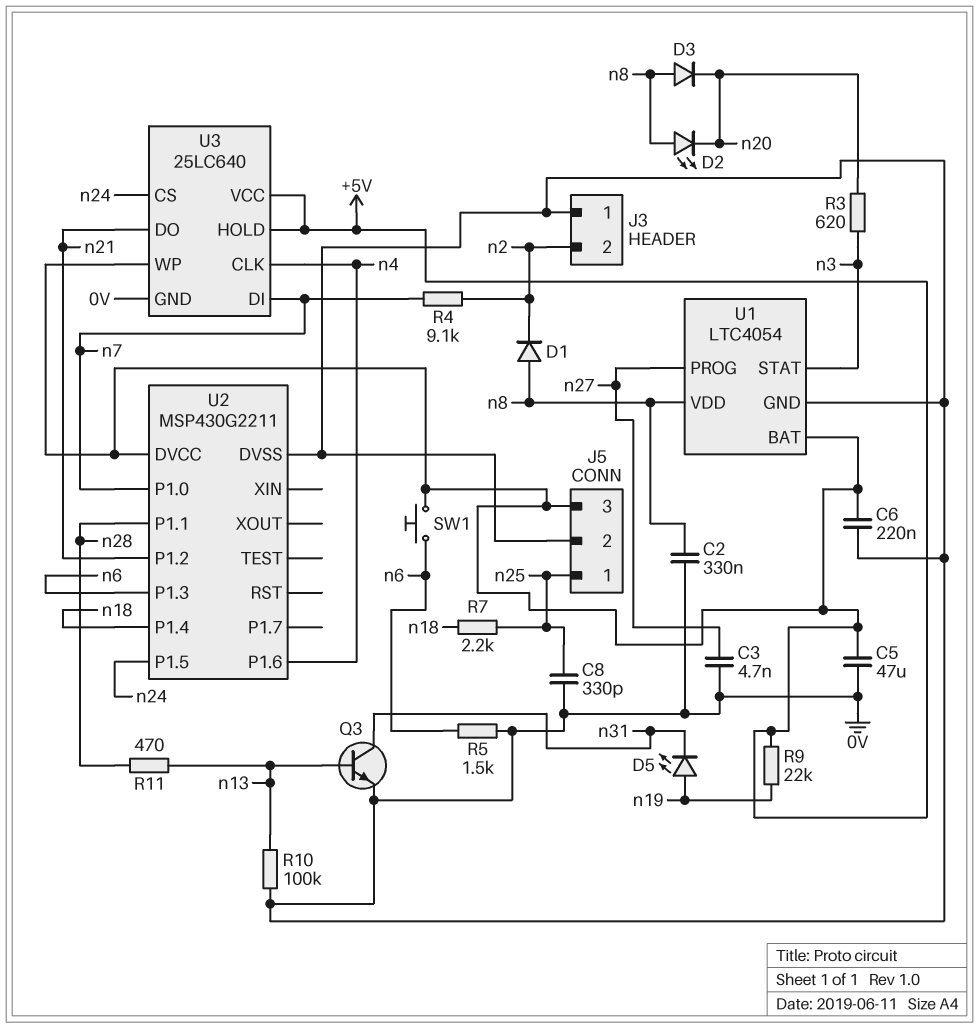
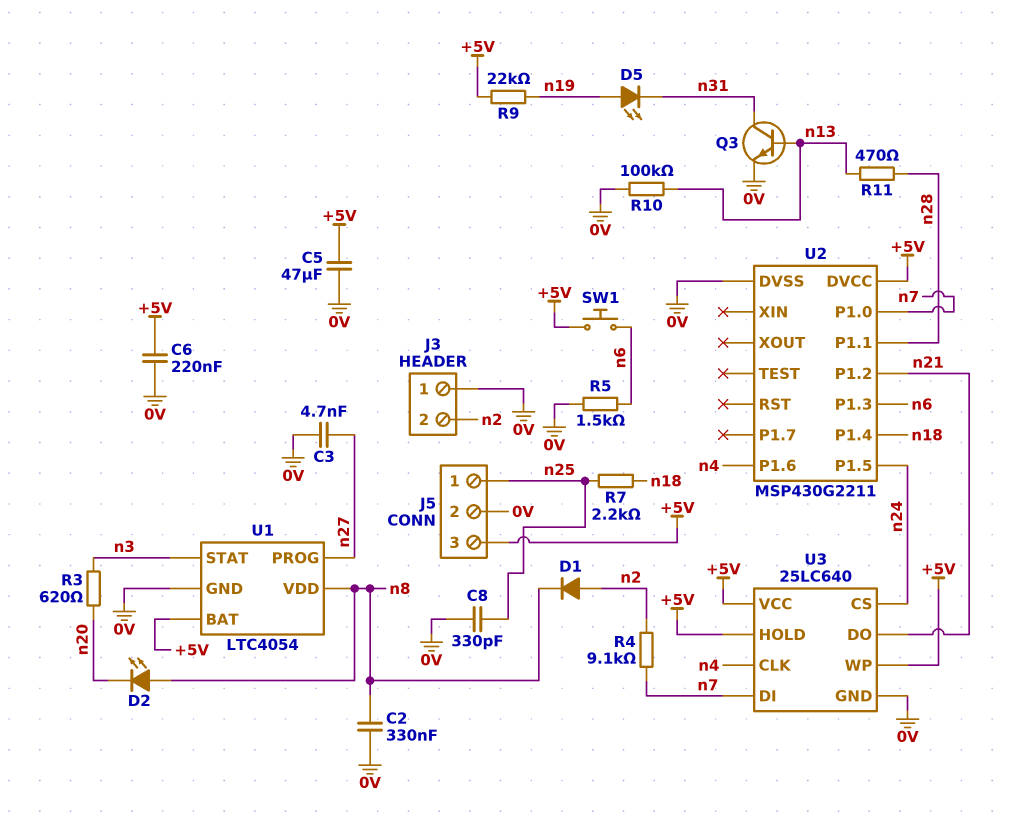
D1: diode (A n8, K n2) -> diode (A n2, K n8)
D3: diode (A n8, K n20) -> none

